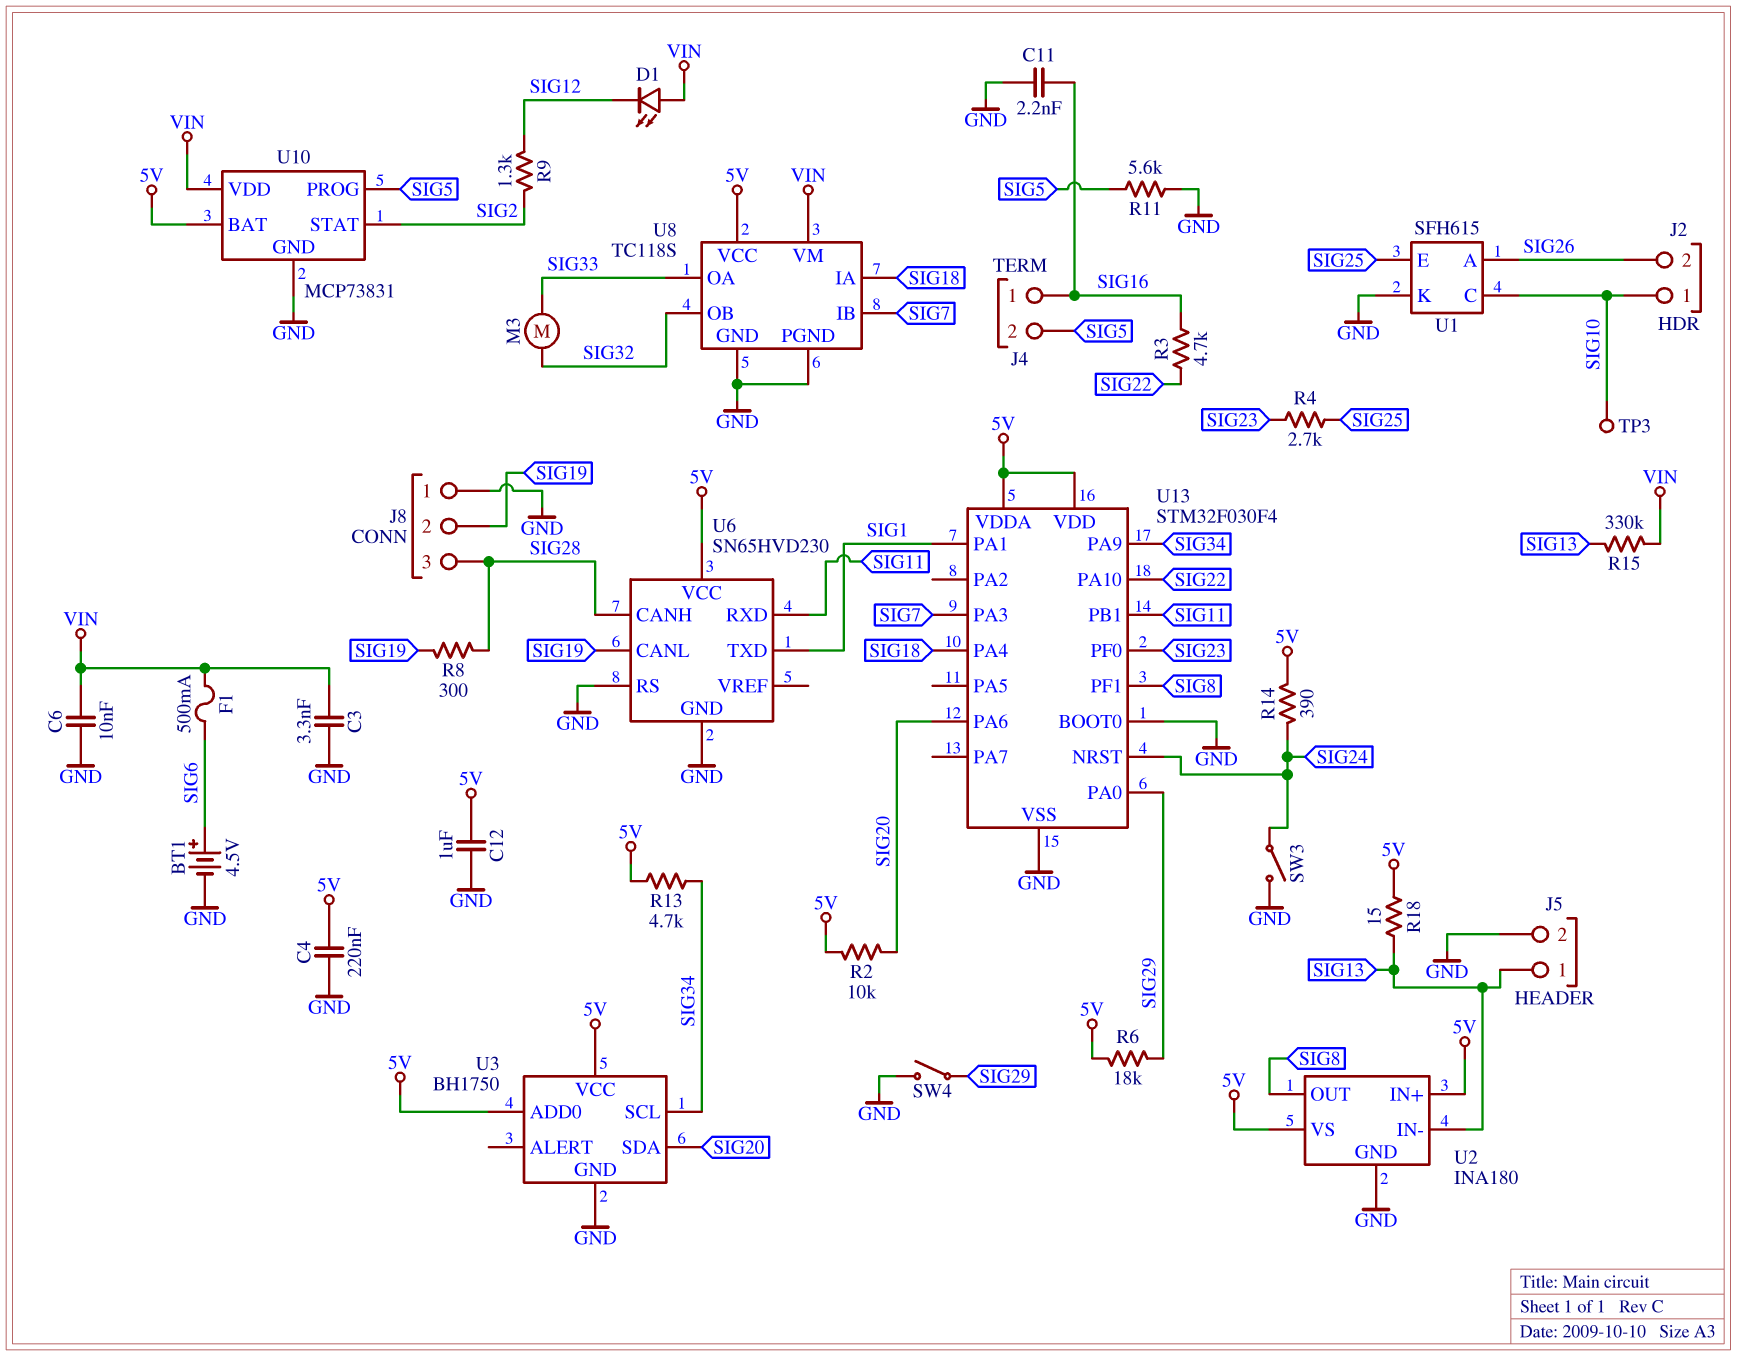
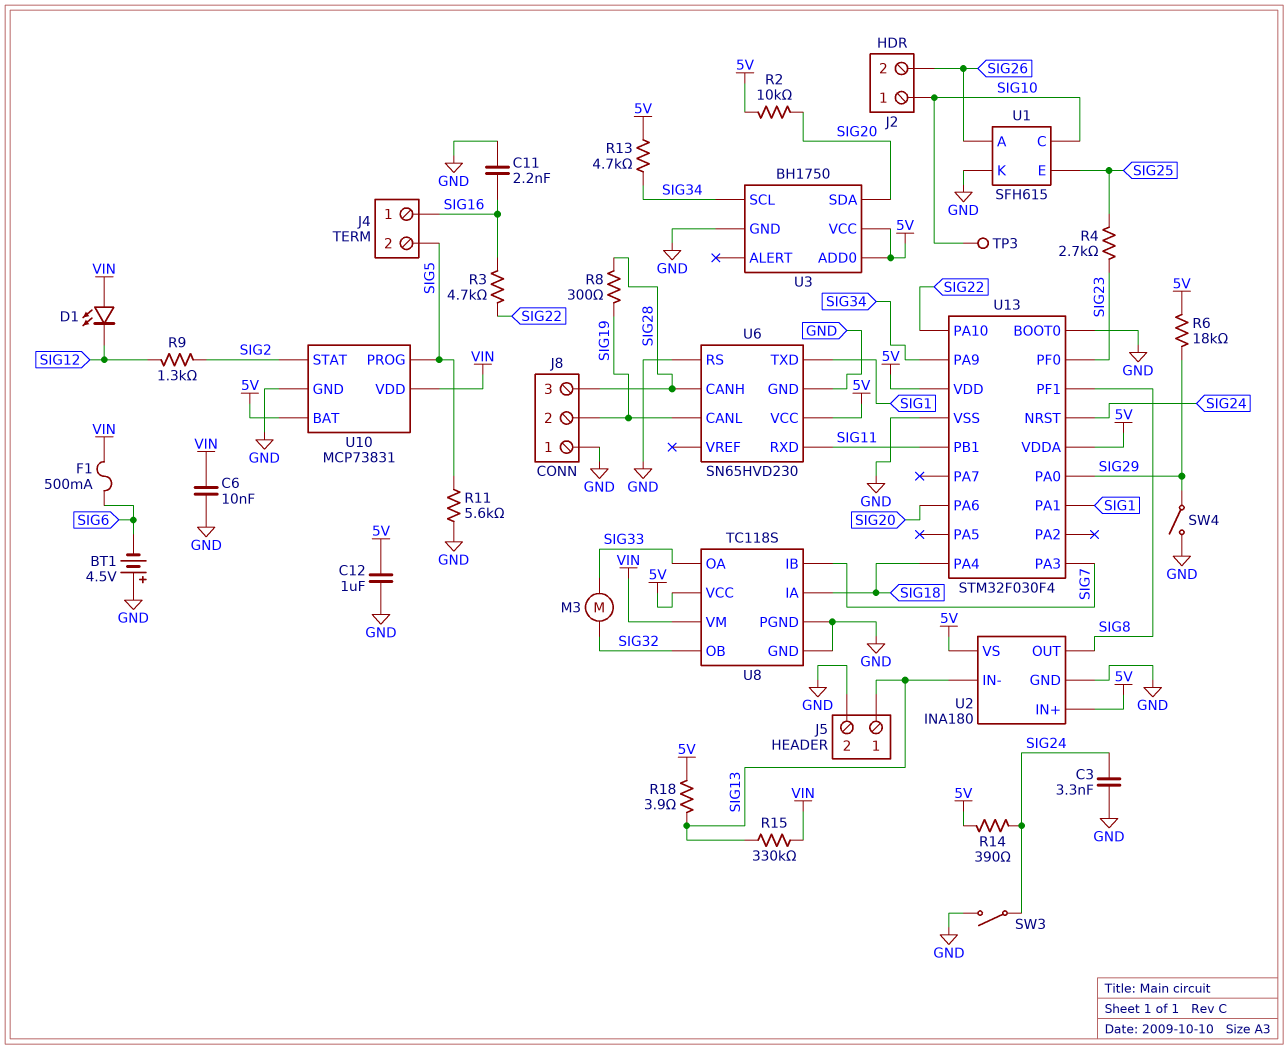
BT1: 4.5V (plus SIG6, minus GND) -> 4.5V (plus GND, minus SIG6)
C3: 3.3nF (GND, VIN) -> 3.3nF (GND, SIG24)
C4: 220nF (5V, GND) -> none
R18: 15 (5V, SIG13) -> 3.9 (5V, SIG13)

